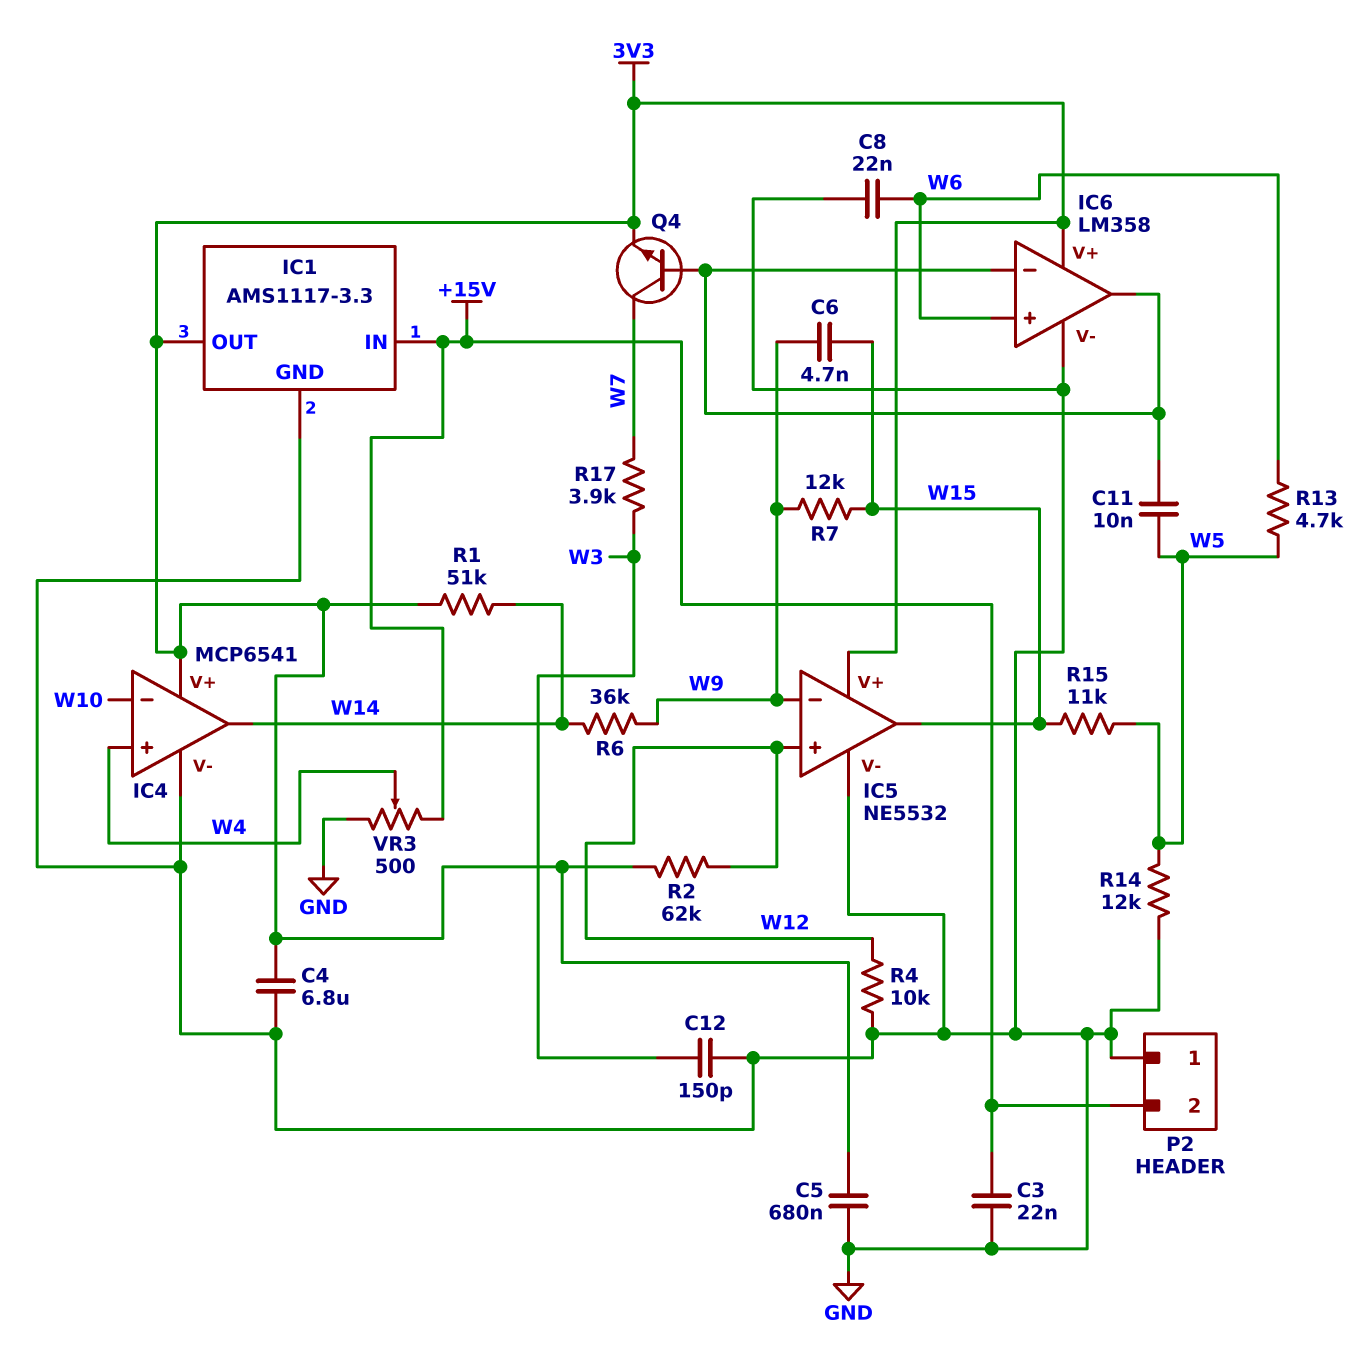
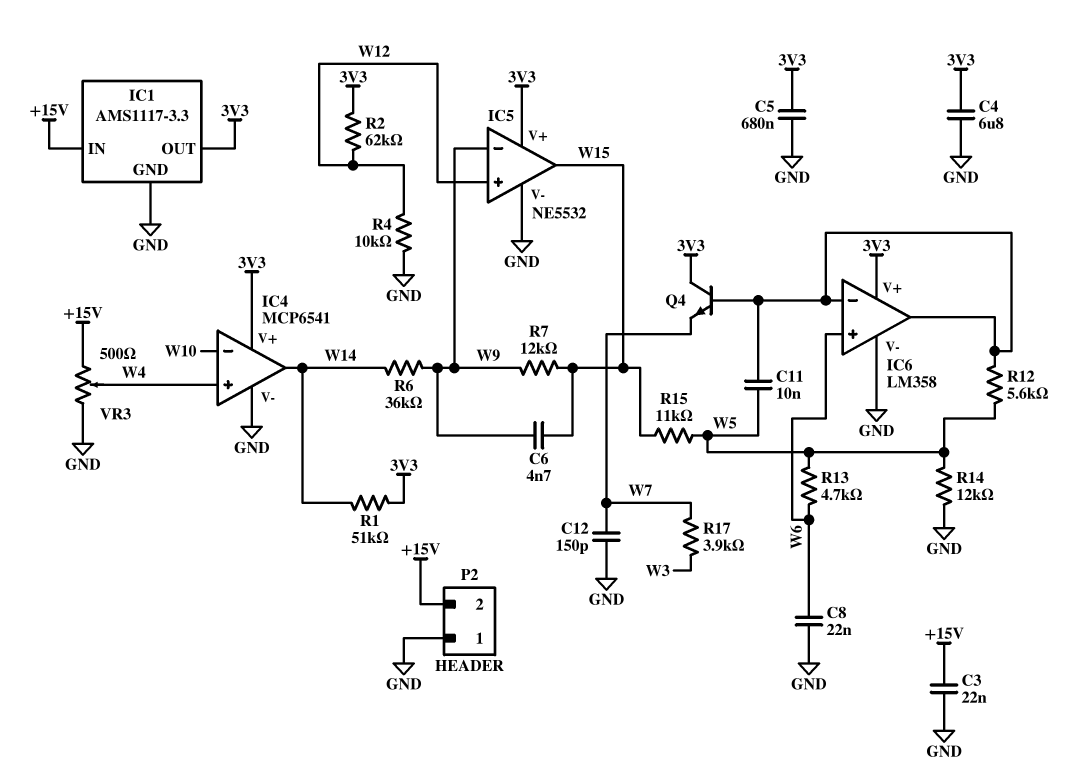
C12: 150pF (GND, W3) -> 150pF (GND, W7)
Q4: NPN (B IC6/in-, C W7, E 3V3) -> NPN (B IC6/in-, C 3V3, E W7)
R12: none -> 5.6k (IC6/in-, W5)

